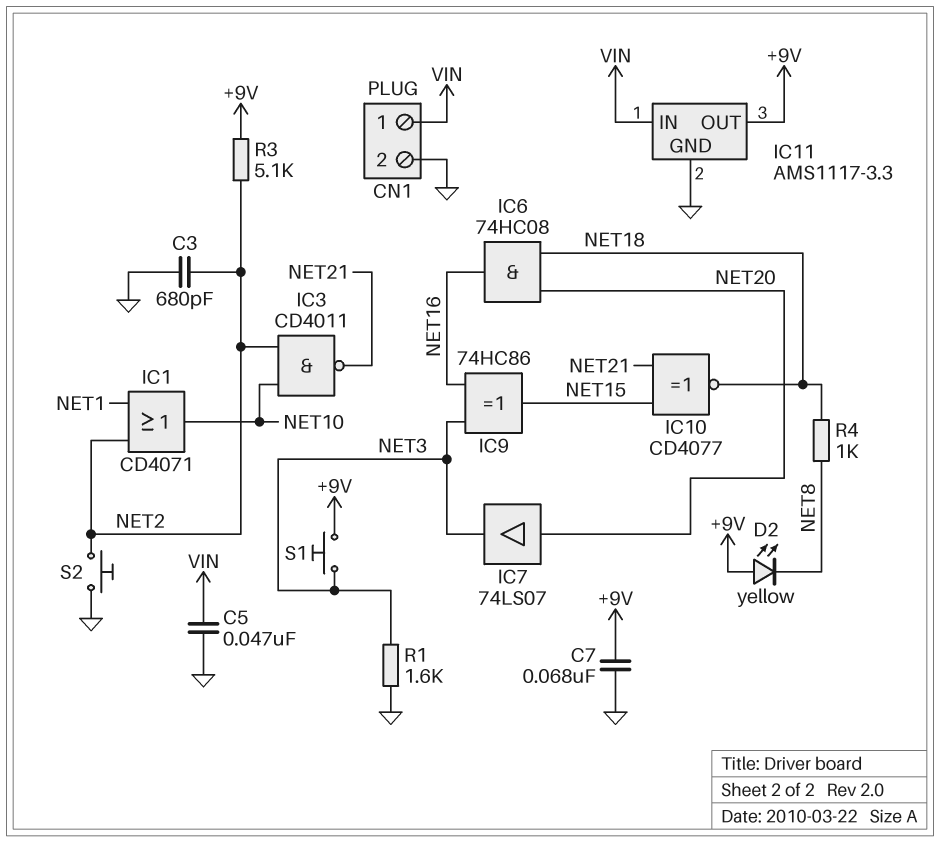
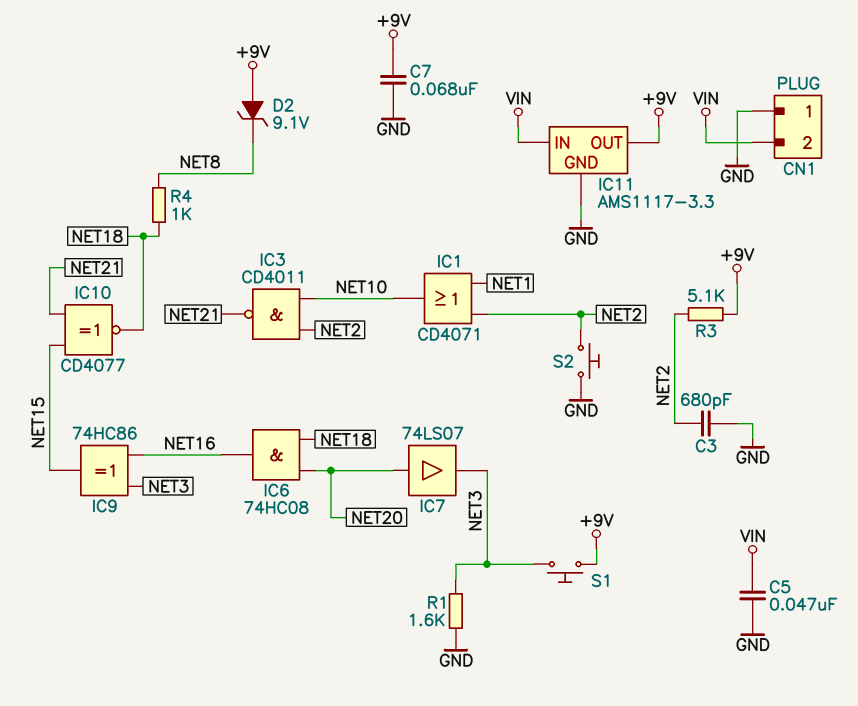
CN1 pin 1: VIN -> GND
CN1 pin 2: GND -> VIN
D2: LED yellow (A +9V, K NET8) -> zener 9.1V (A +9V, K NET8)

